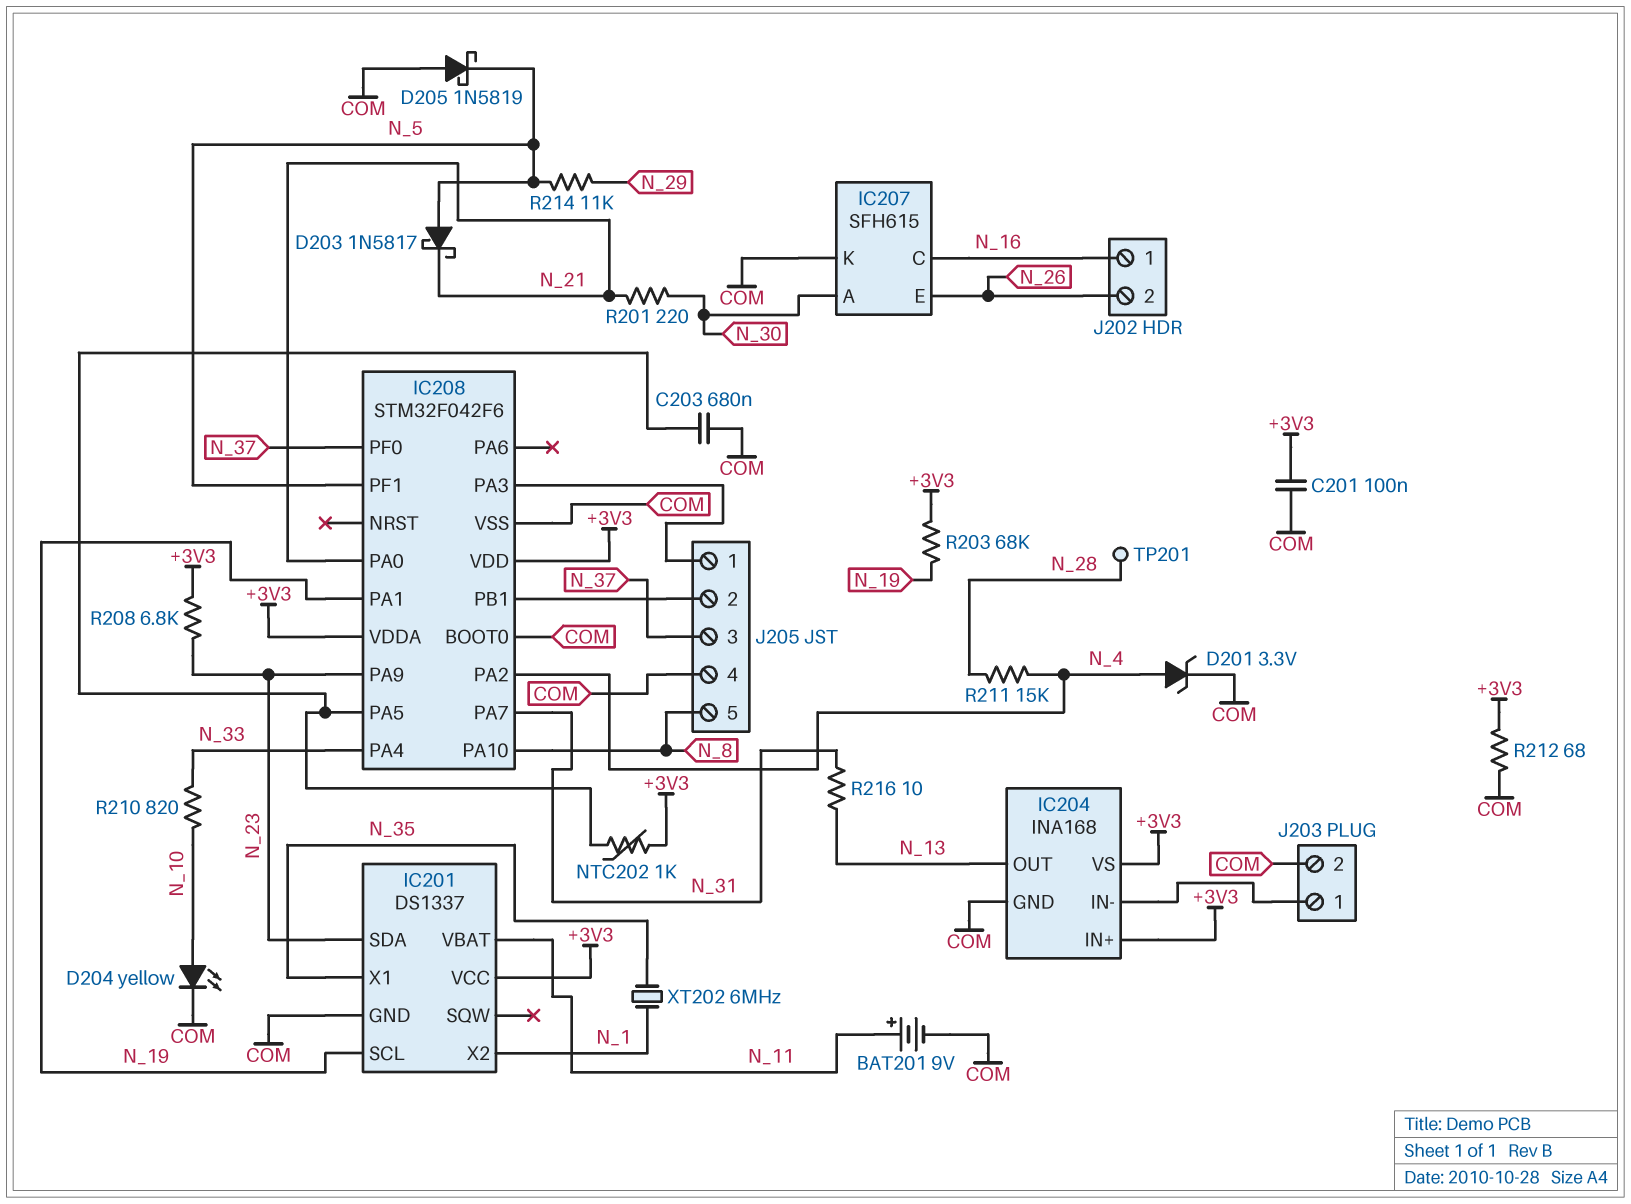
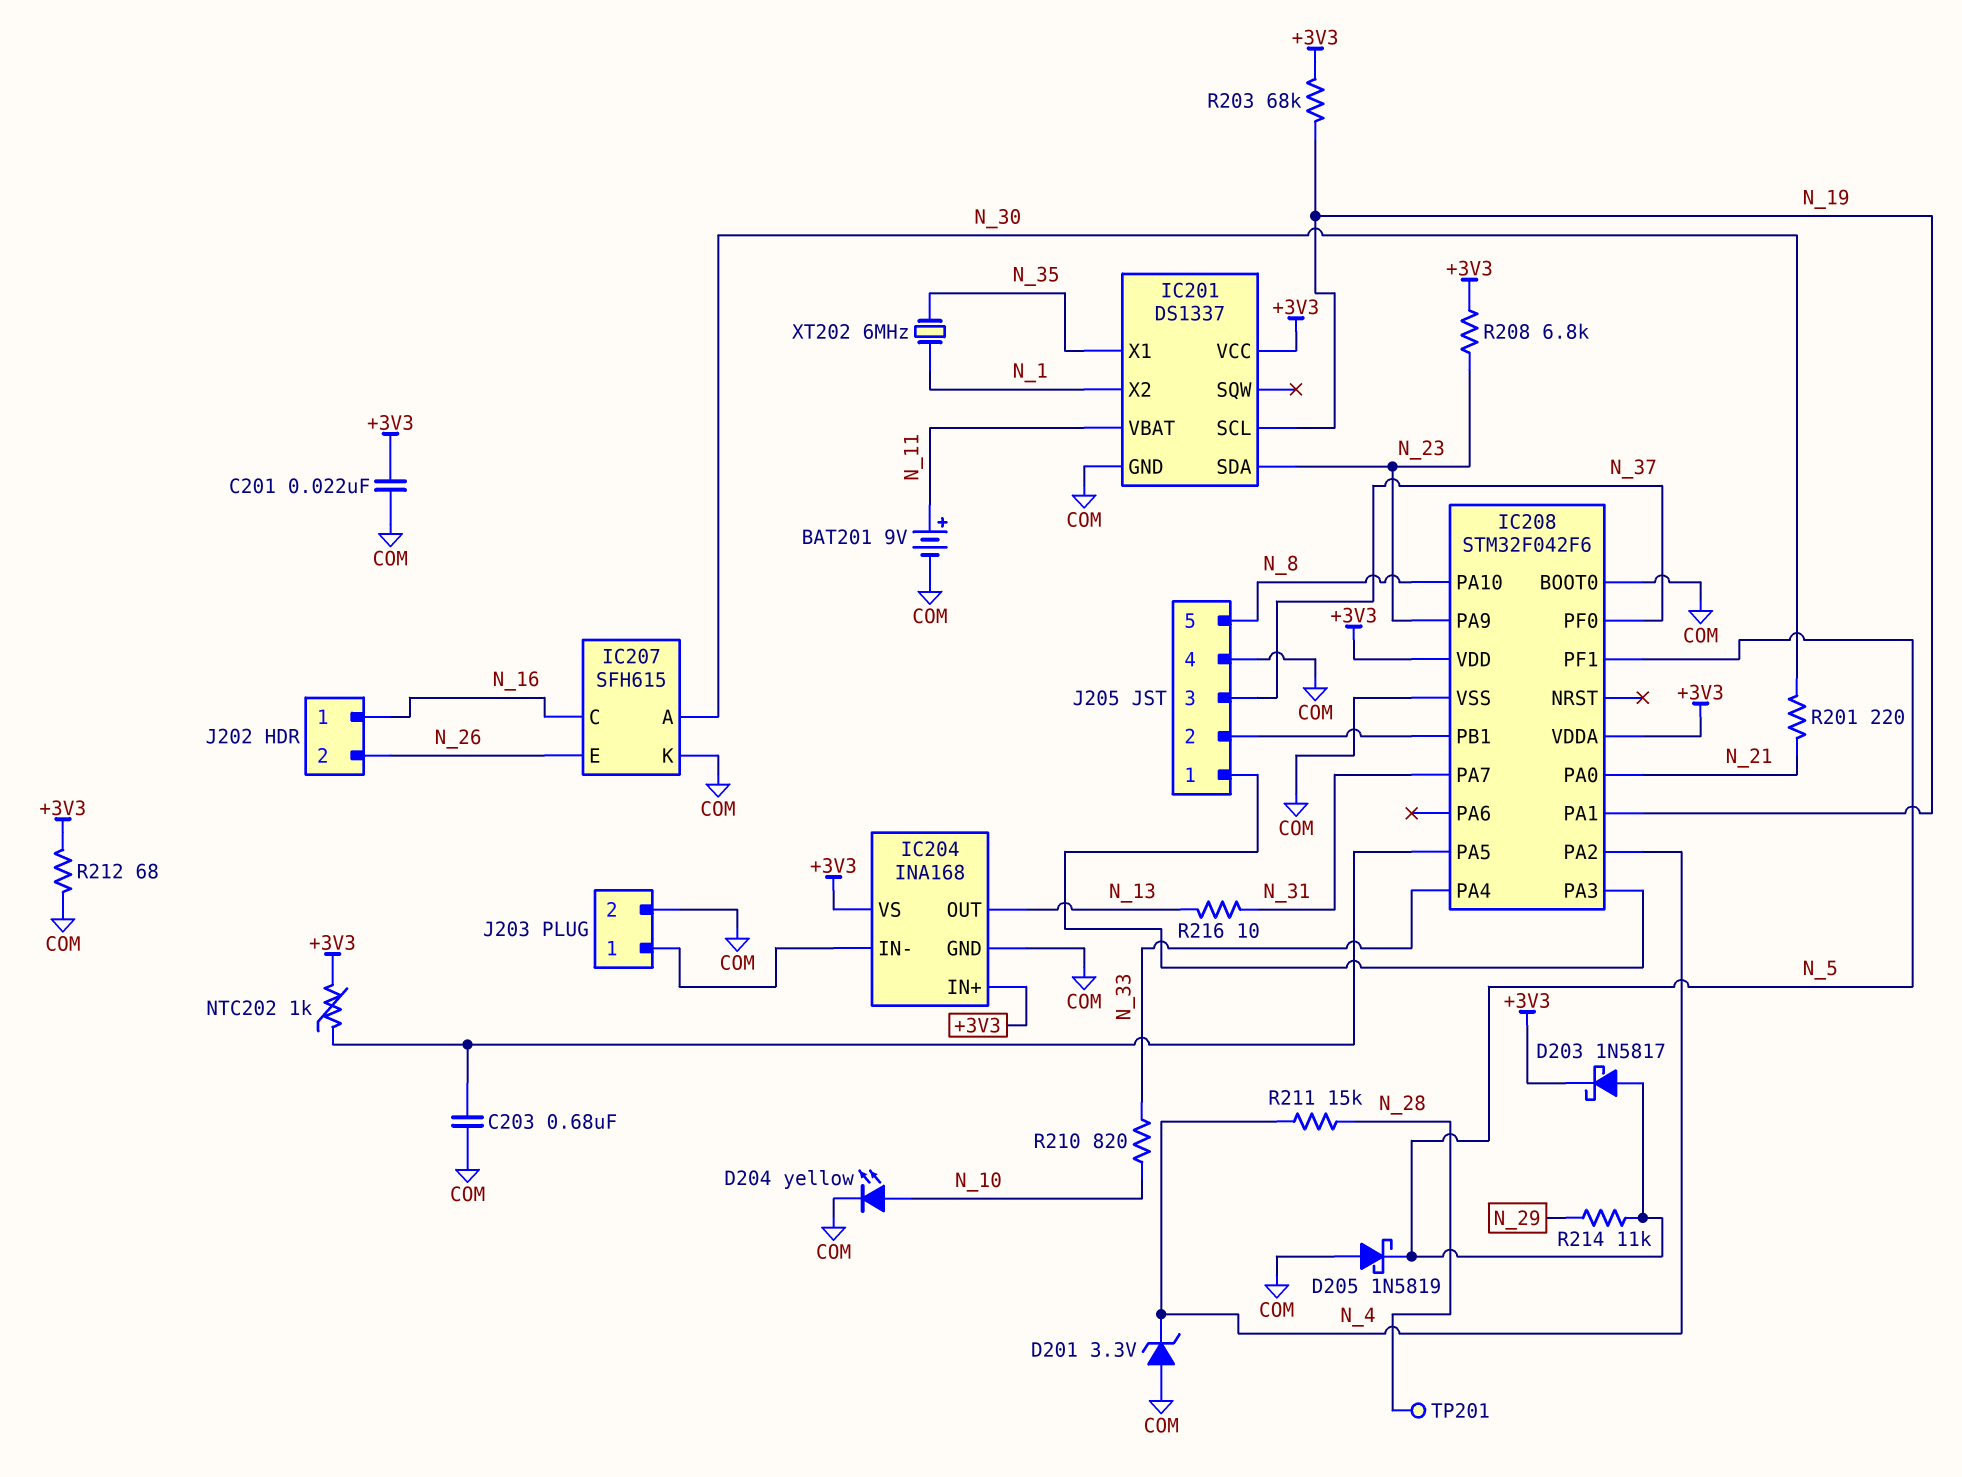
C201: 100nF (+3V3, COM) -> 22nF (+3V3, COM)
D201: zener 3.3V (A N_4, K COM) -> zener 3.3V (A COM, K N_4)
D203: schottky 1N5817 (A N_5, K N_21) -> schottky 1N5817 (A N_5, K +3V3)

